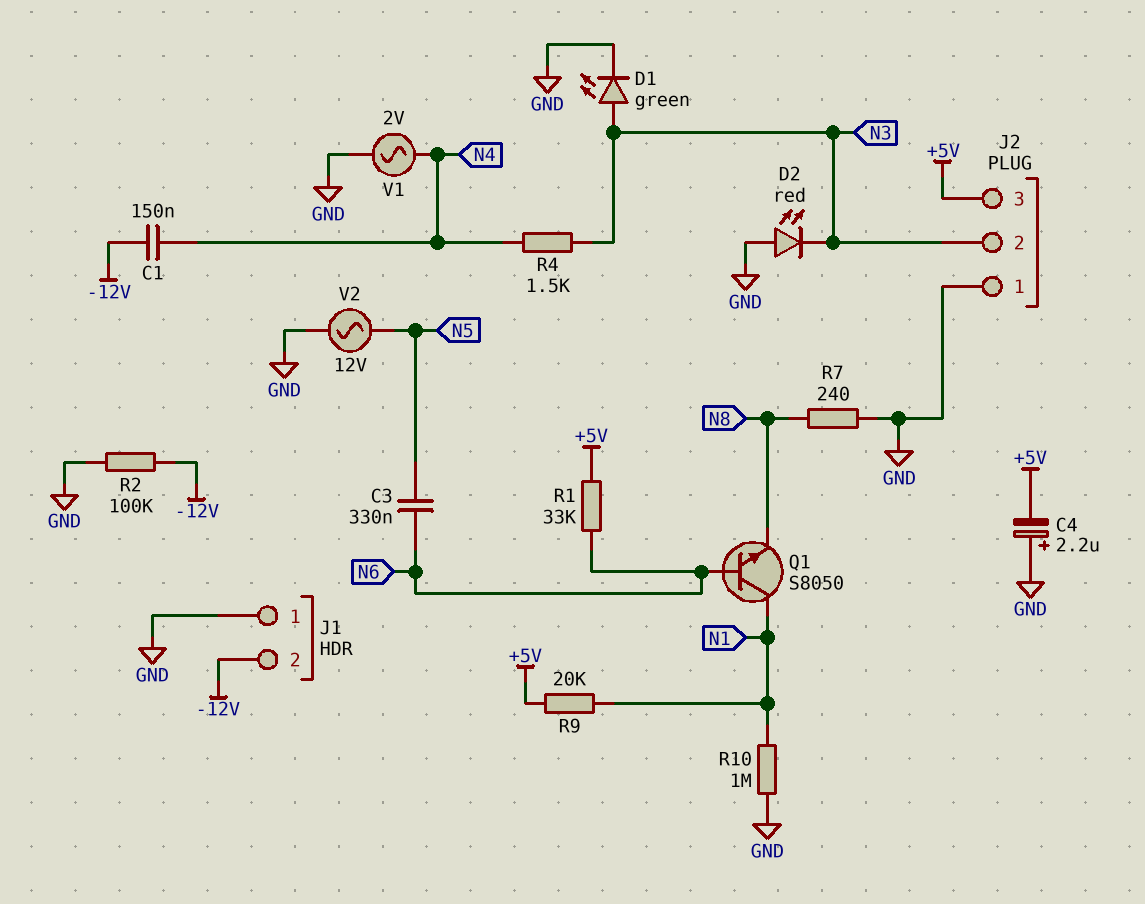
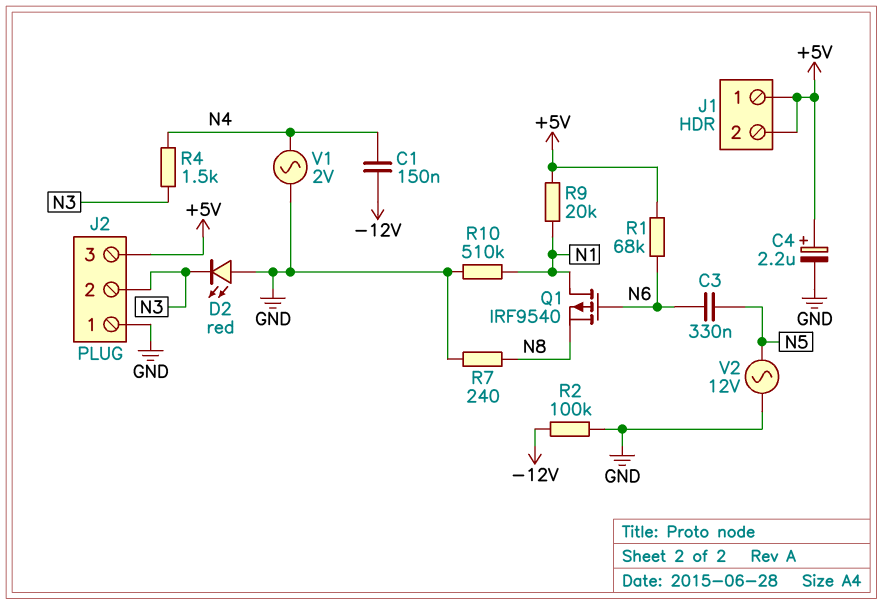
C4: 2.2uF (plus GND, minus +5V) -> 2.2uF (plus +5V, minus GND)
D1: LED green (A N3, K GND) -> none
J1 pin 1: GND -> +5V
J1 pin 2: -12V -> +5V
Q1: NPN S8050 (B N6, C N1, E N8) -> PMOS IRF9540 (G N6, D N1, S N8)
R1: 33k (+5V, N6) -> 68k (+5V, N6)
R10: 1M (GND, N1) -> 510k (GND, N1)

